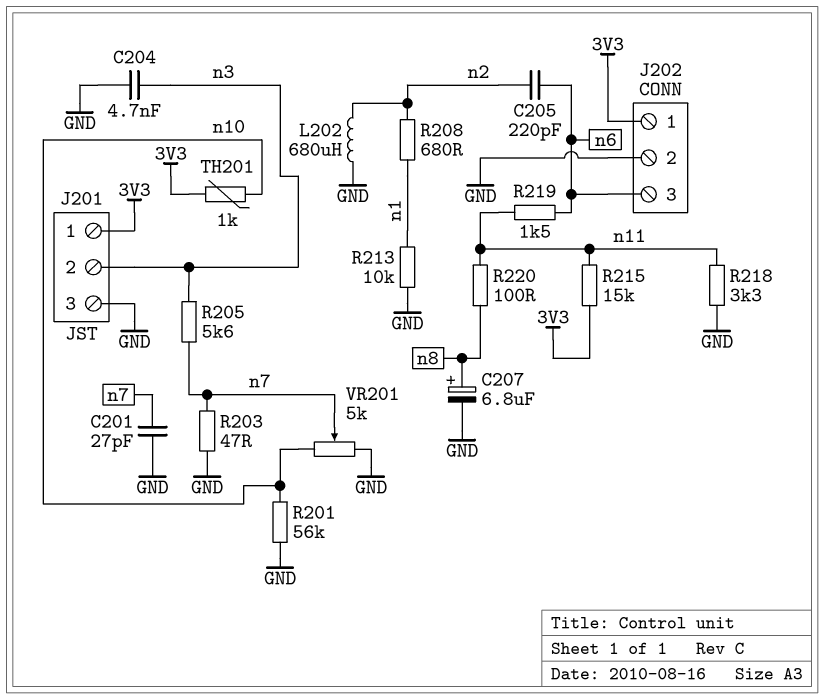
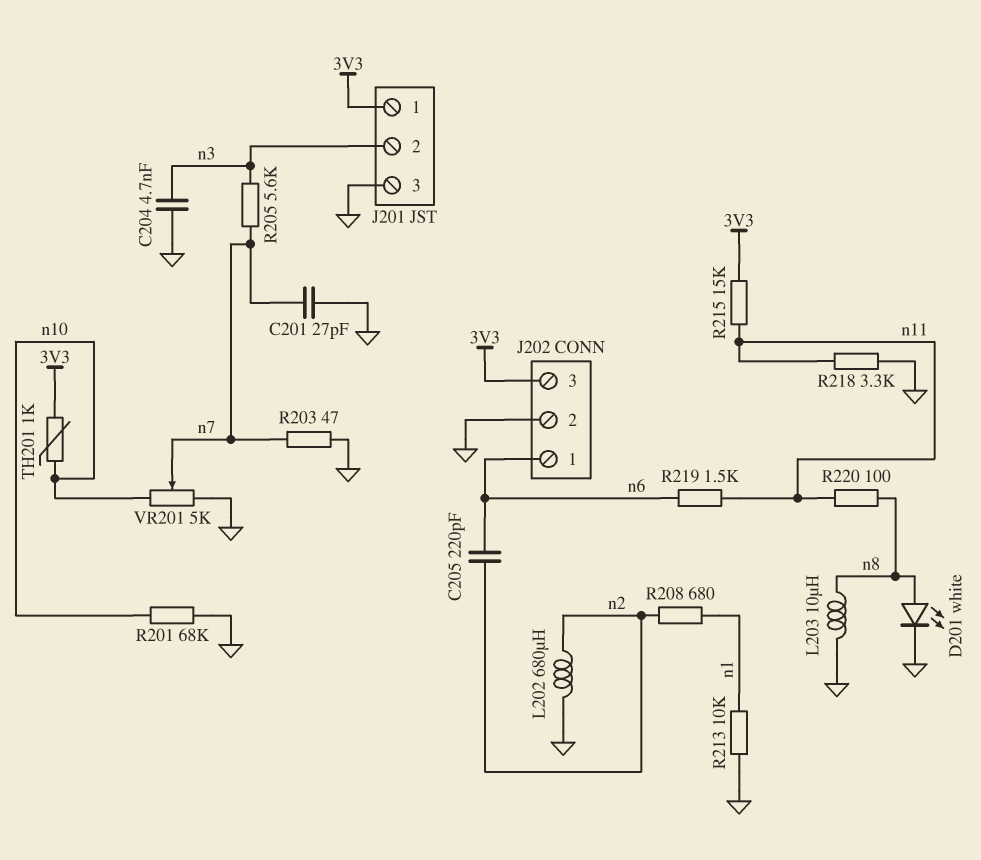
C207: 6.8uF (plus n8, minus GND) -> none
D201: none -> LED white (A n8, K GND)
J202 pin 1: 3V3 -> n6
J202 pin 3: n6 -> 3V3
L203: none -> 10uH (GND, n8)
R201: 56k (GND, n10) -> 68k (GND, n10)

